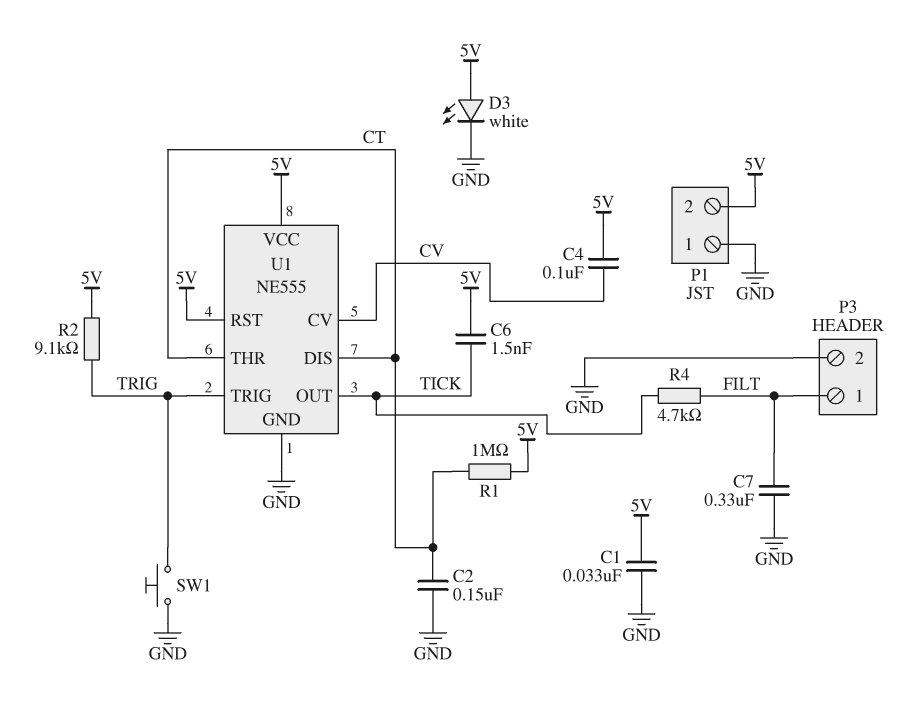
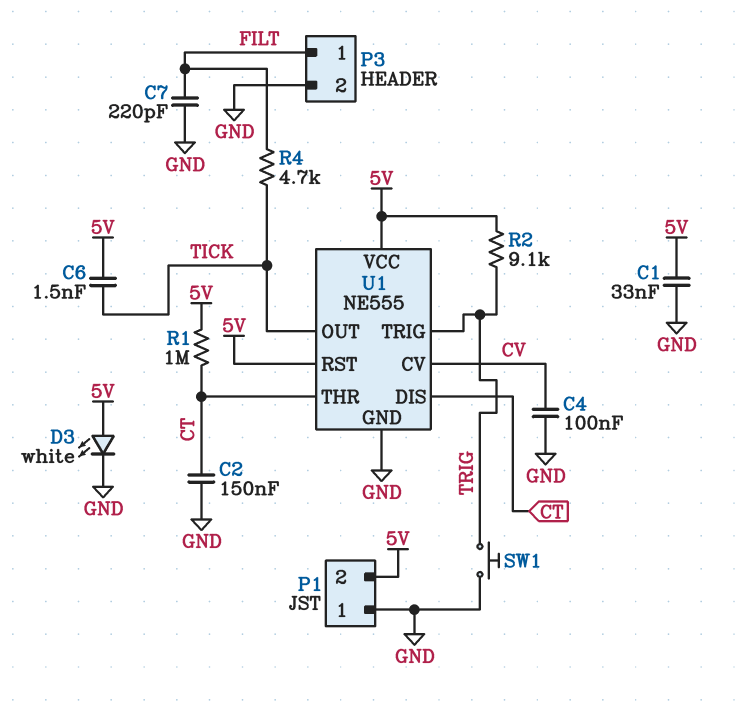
C4: 100nF (5V, CV) -> 100nF (CV, GND)
C7: 330nF (FILT, GND) -> 220pF (FILT, GND)

